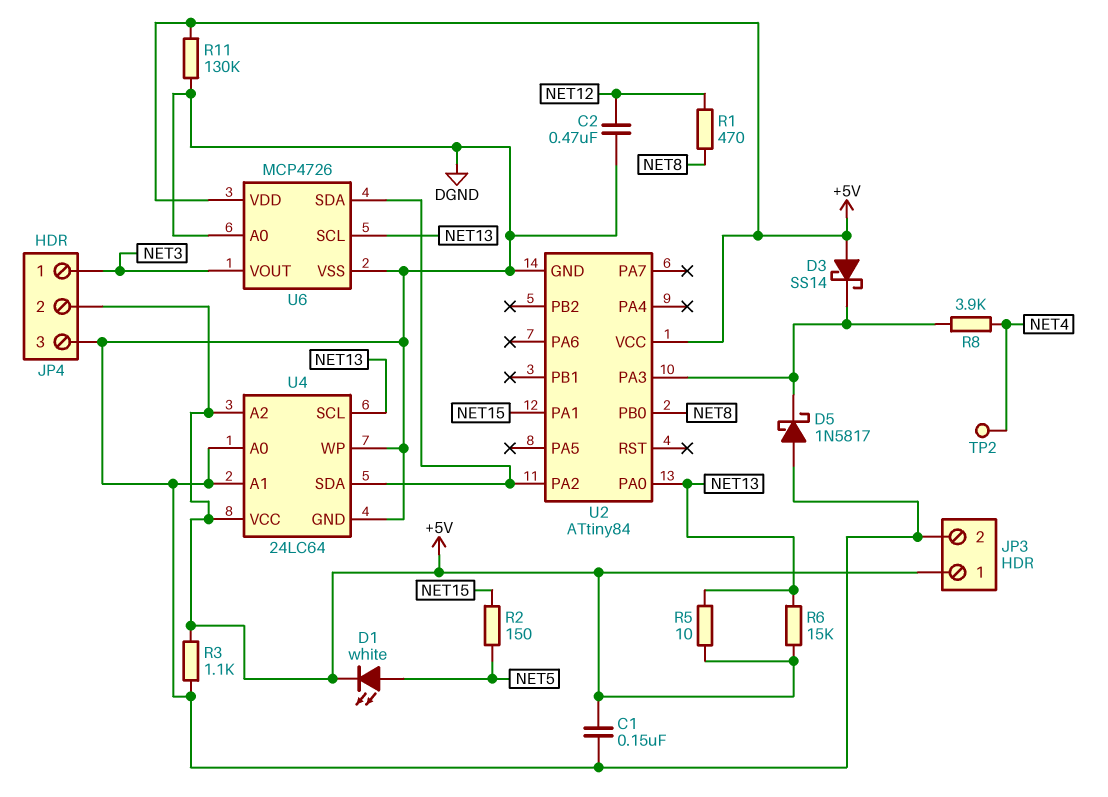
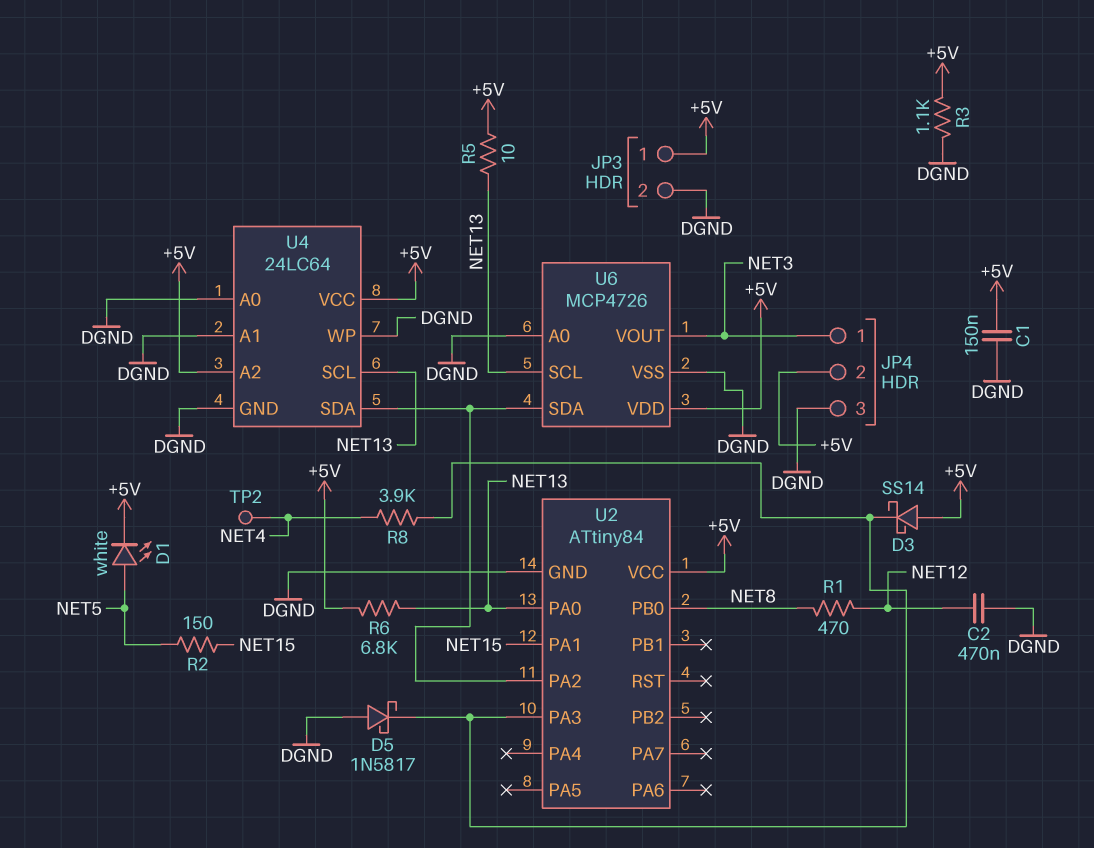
R6: 15k (+5V, NET13) -> 6.8k (+5V, NET13)
R11: 130k (+5V, DGND) -> none

